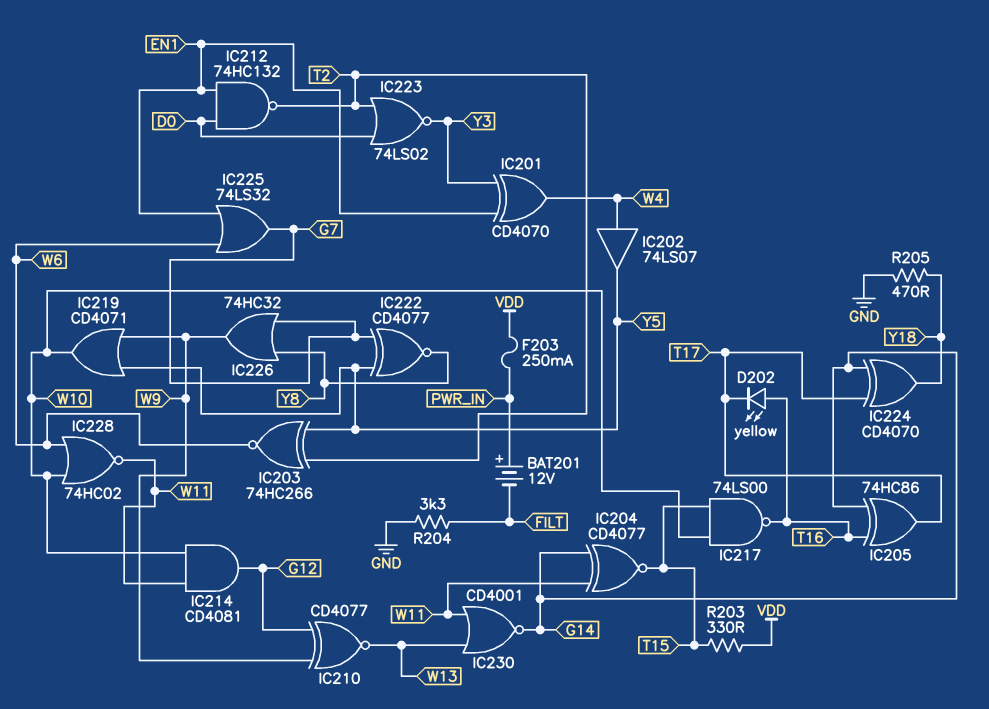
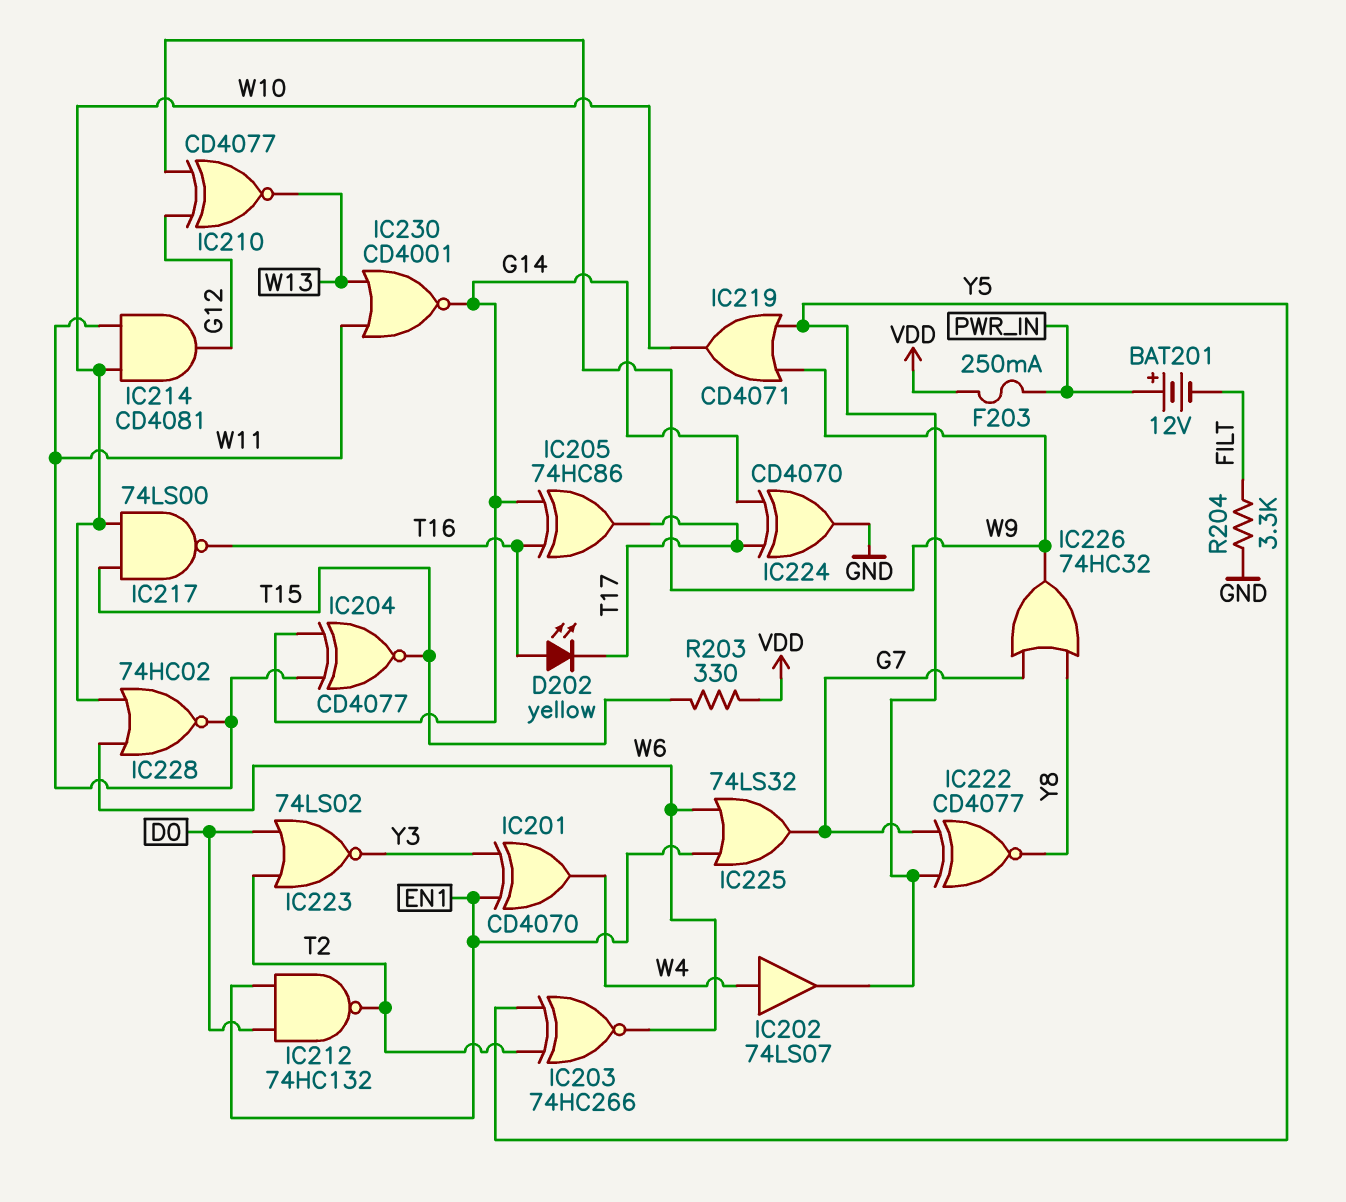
IC224: XOR CD4070 (in G14, in T17, out Y18) -> XOR CD4070 (in G14, in T17, out GND)
R205: 470 (GND, Y18) -> none

